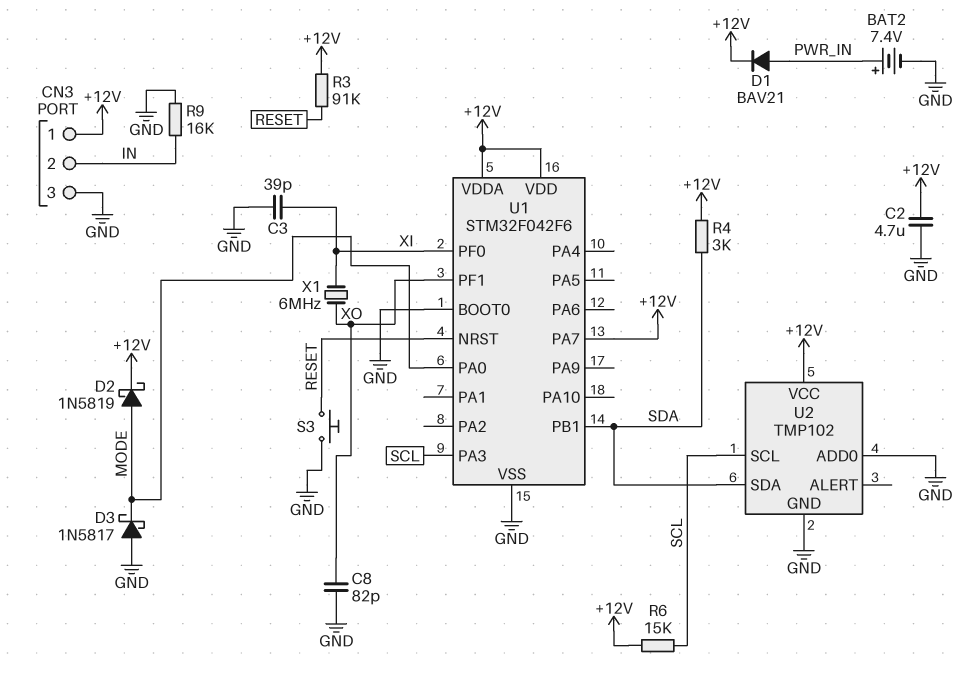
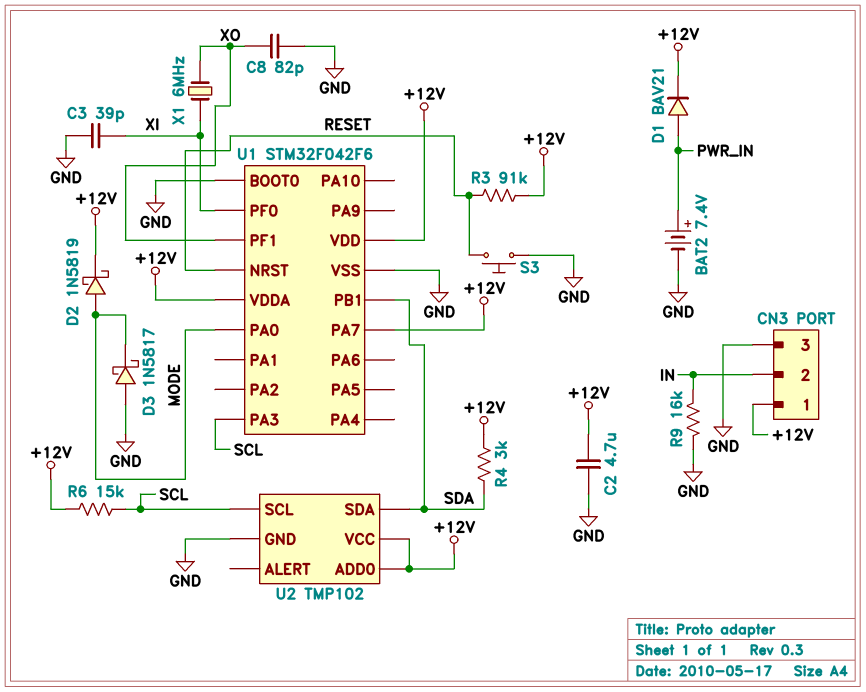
U2 pin ADD0: GND -> +12V

